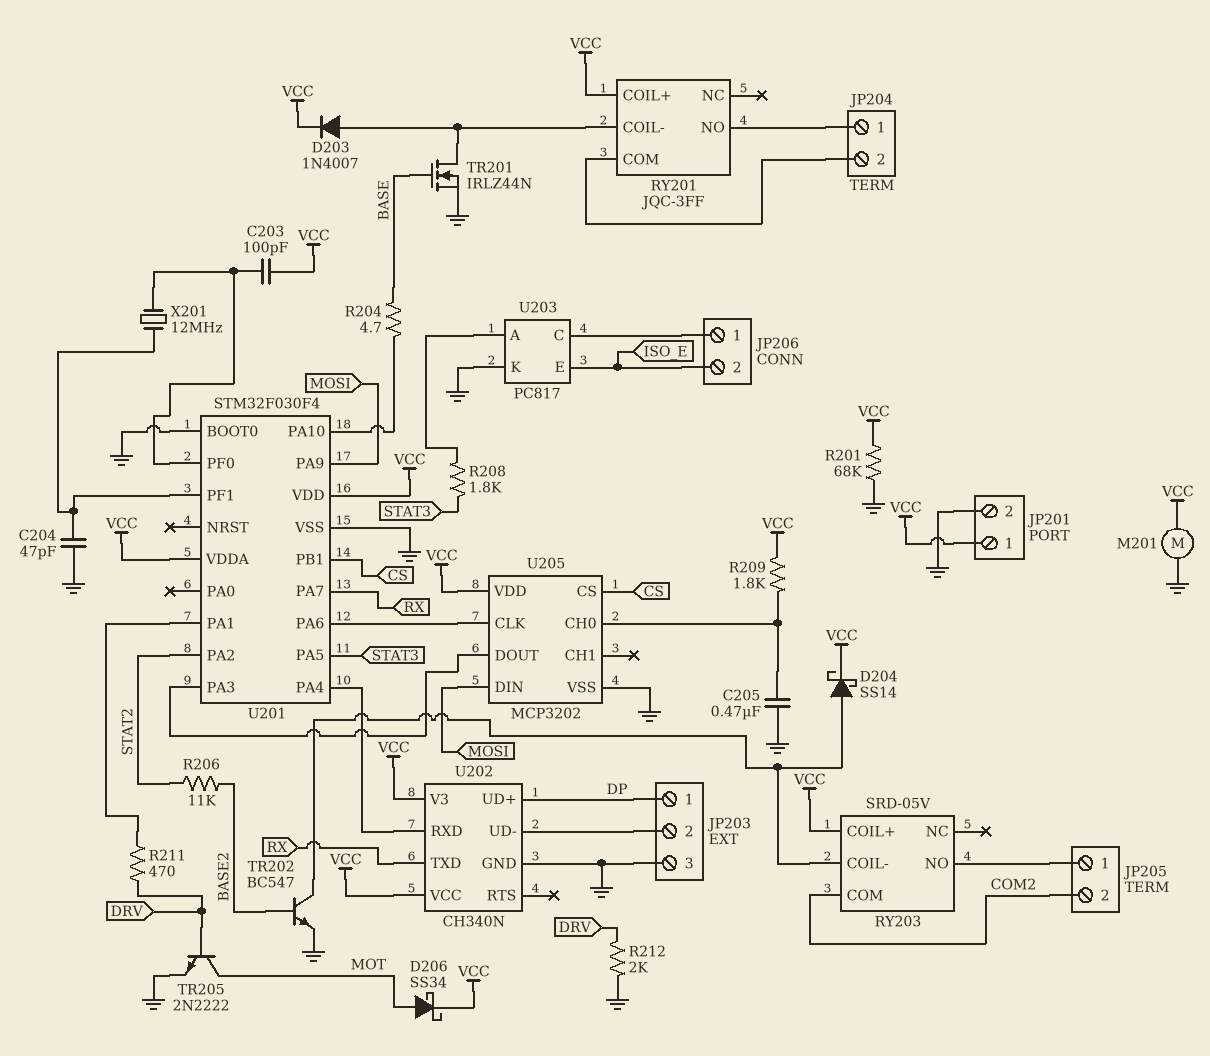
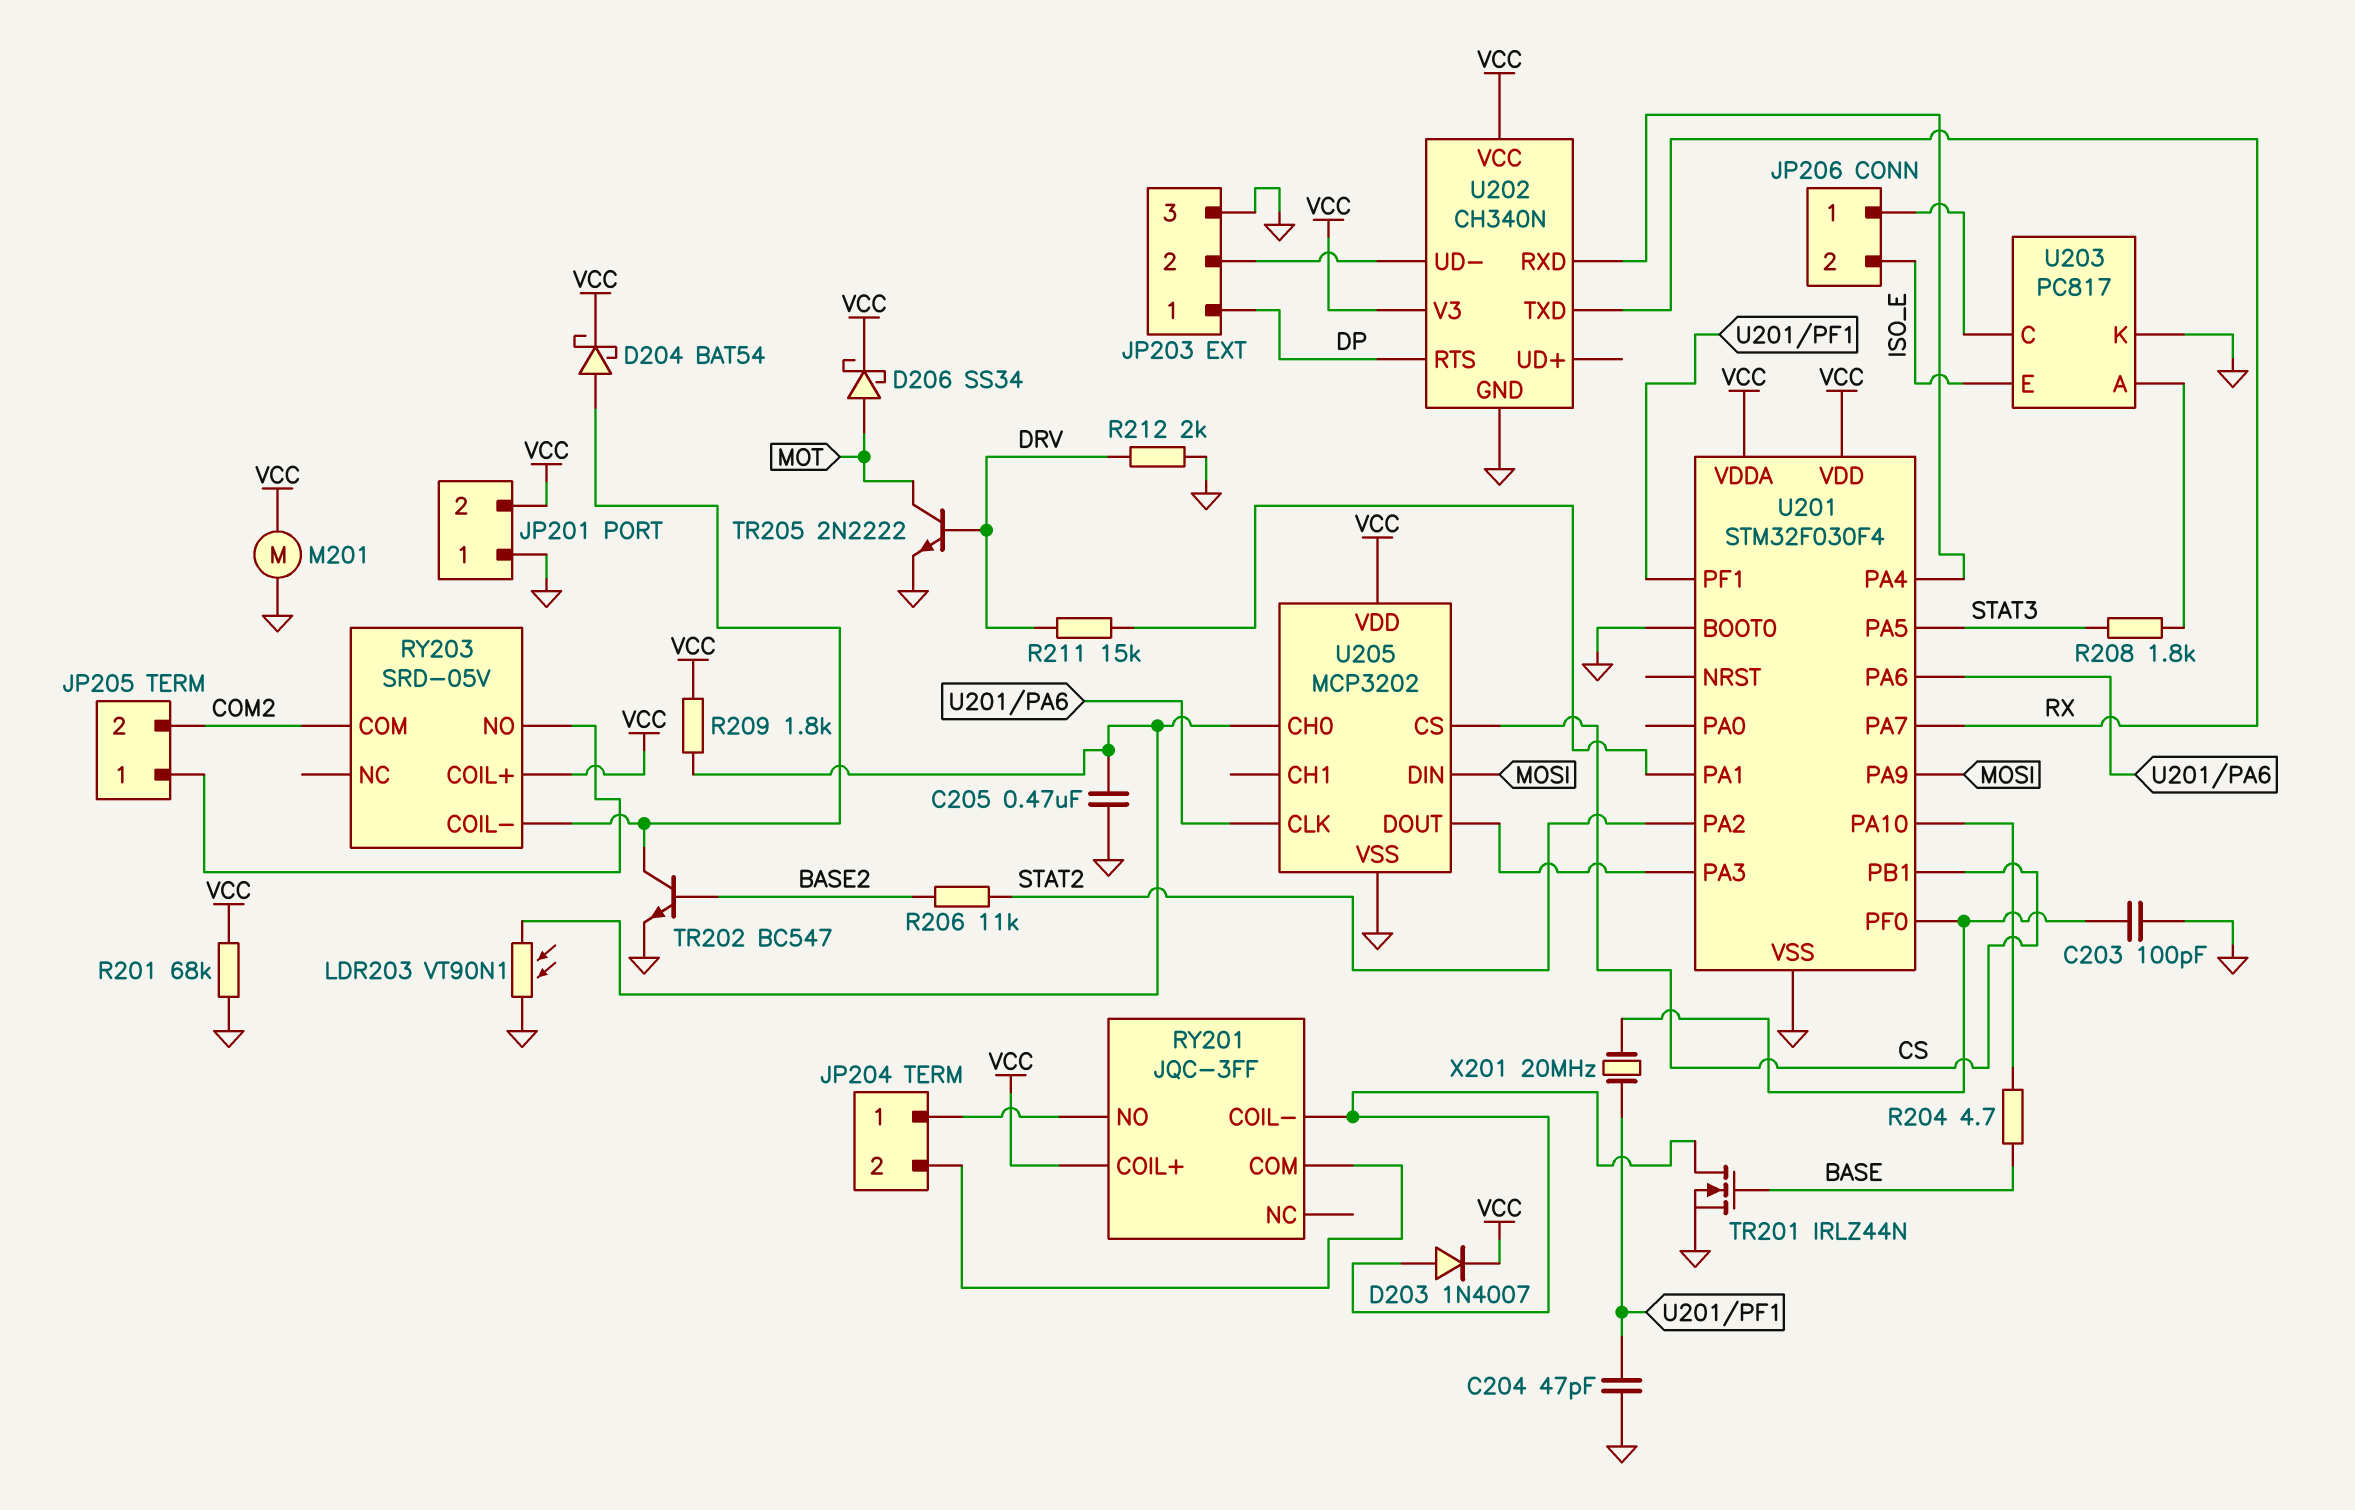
C203: 100pF (U201/PF0, VCC) -> 100pF (GND, U201/PF0)
D204: schottky SS14 (A RY203/COIL-, K VCC) -> schottky BAT54 (A RY203/COIL-, K VCC)
JP201 pin 1: VCC -> GND
JP201 pin 2: GND -> VCC
LDR203: none -> VT90N1 (GND, U205/CH0)
R211: 470 (DRV, U201/PA1) -> 15k (DRV, U201/PA1)
U202 pin RTS: none -> DP
U202 pin UD+: DP -> none
X201: 12MHz (U201/PF0, U201/PF1) -> 20MHz (U201/PF0, U201/PF1)

